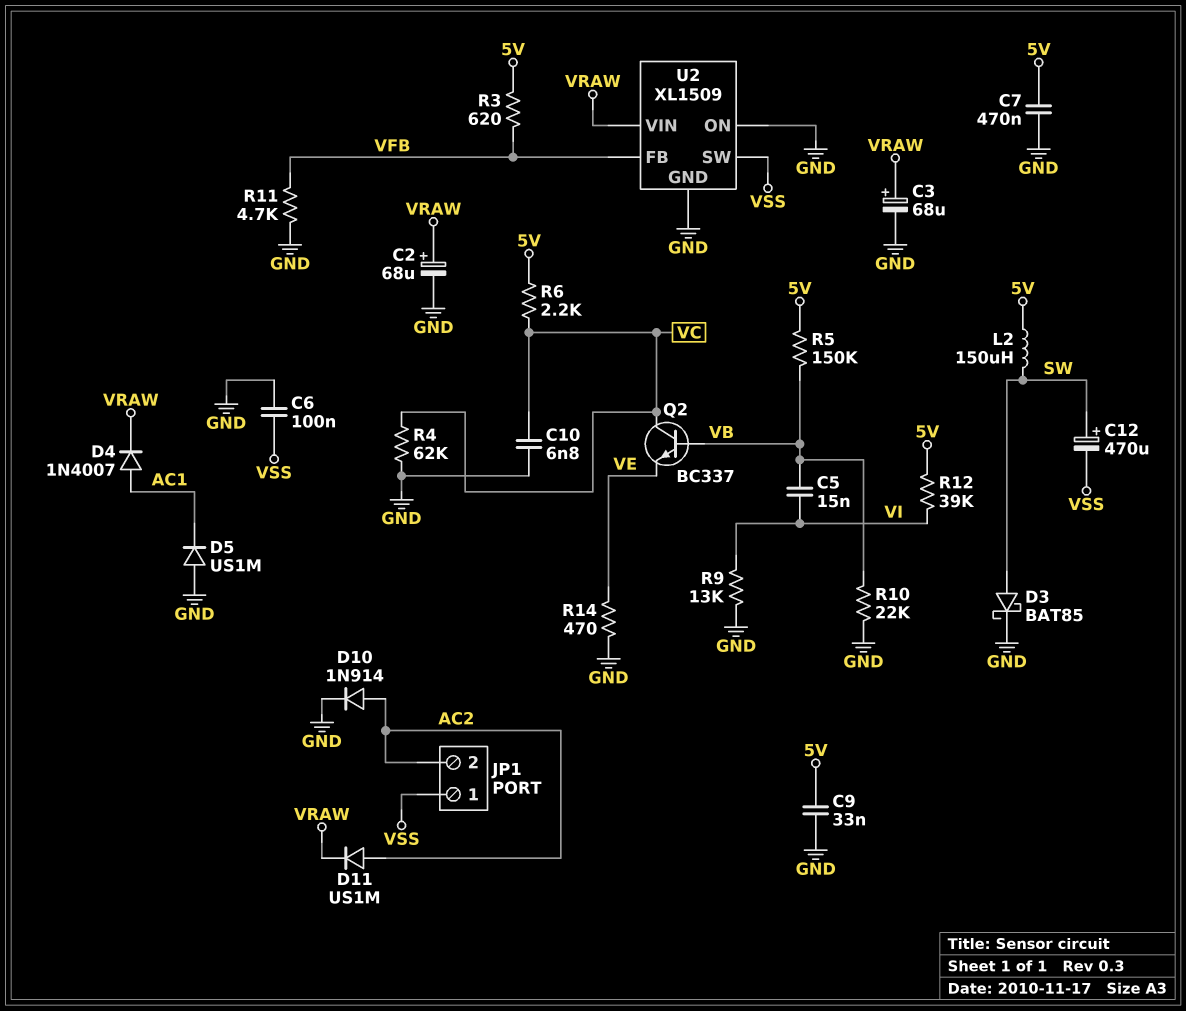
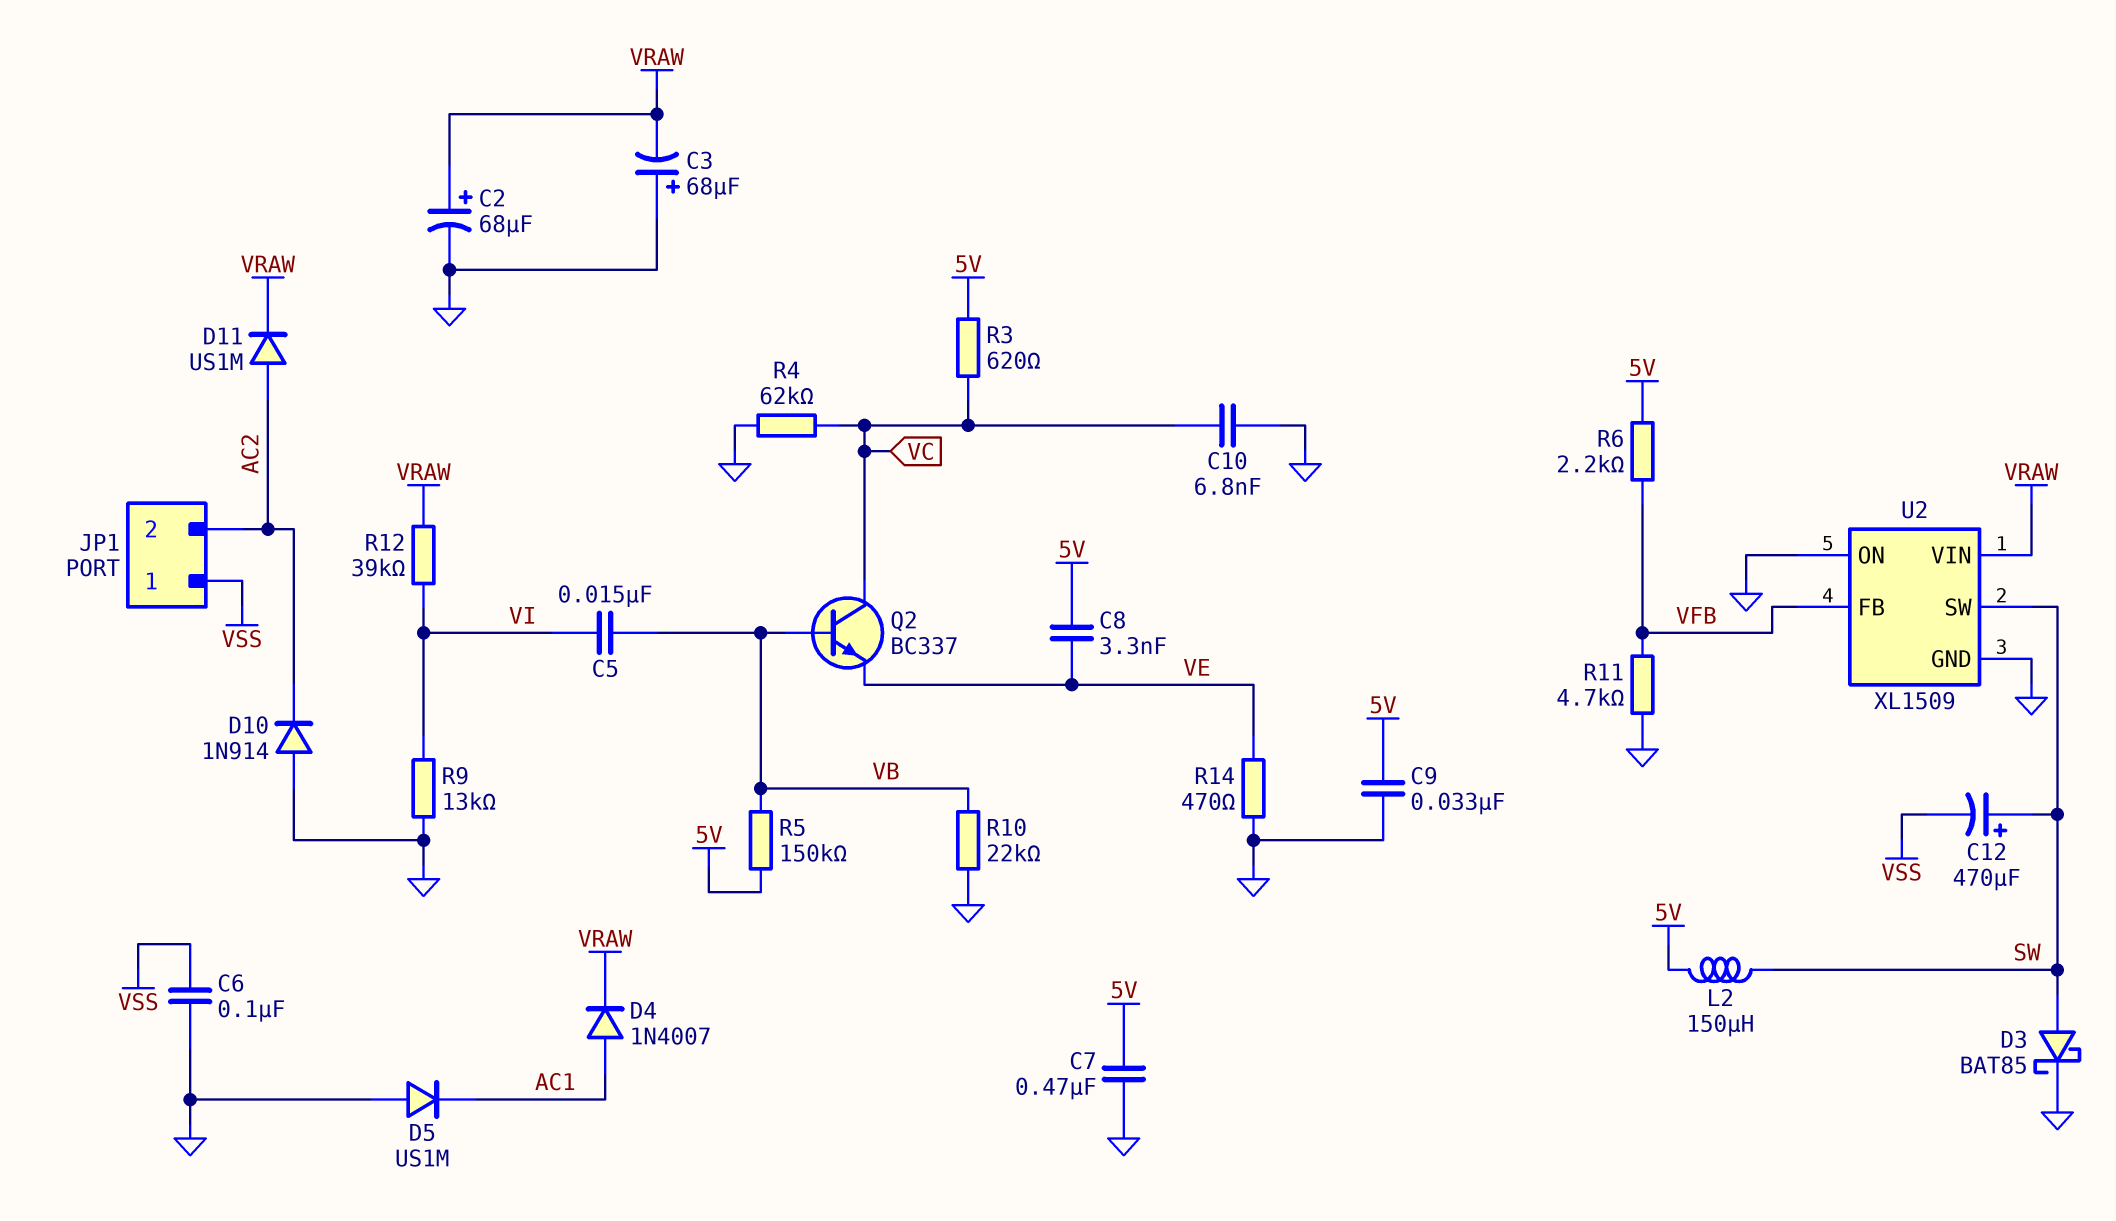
C3: 68uF (plus VRAW, minus GND) -> 68uF (plus GND, minus VRAW)
C8: none -> 3.3nF (5V, VE)
D10: diode 1N914 (A AC2, K GND) -> diode 1N914 (A GND, K AC2)
R3: 620 (5V, VFB) -> 620 (5V, VC)
R6: 2.2k (5V, VC) -> 2.2k (5V, VFB)
R12: 39k (5V, VI) -> 39k (VI, VRAW)
U2 pin SW: VSS -> SW

